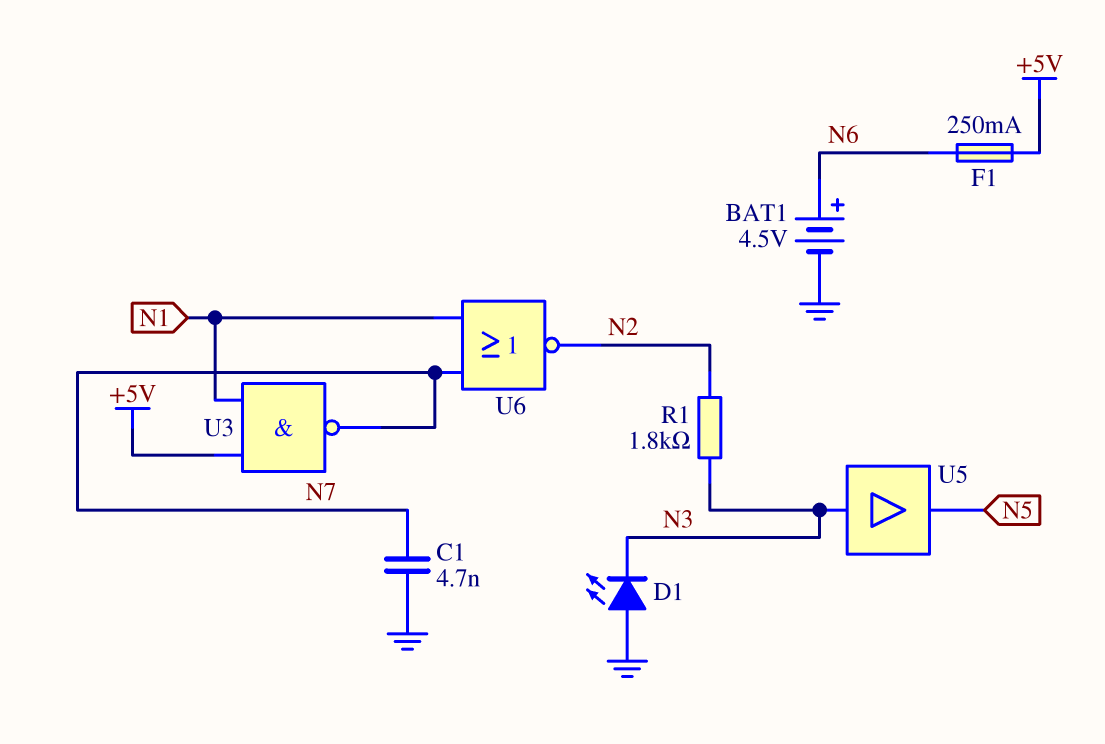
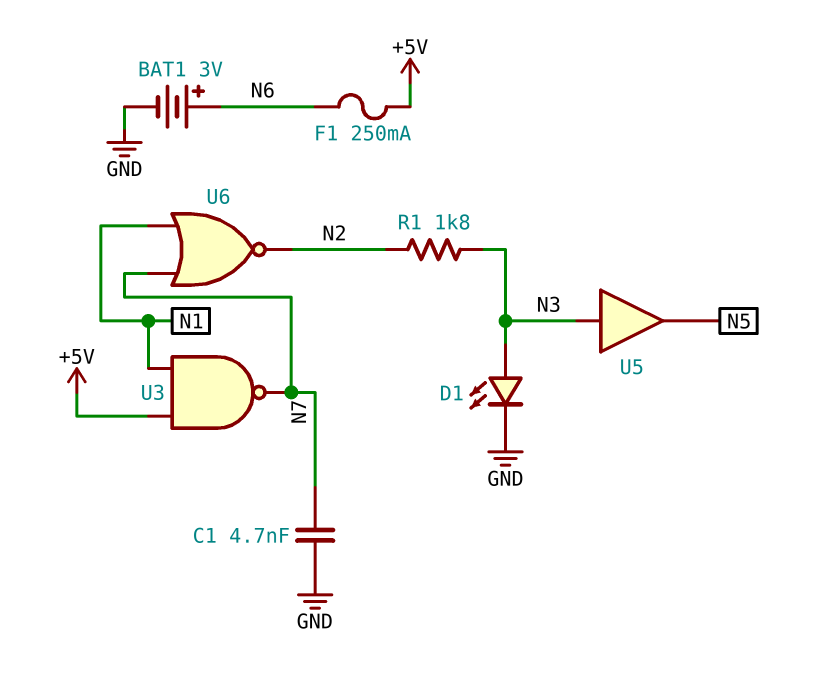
BAT1: 4.5V (plus N6, minus GND) -> 3V (plus N6, minus GND)
D1: LED (A GND, K N3) -> LED (A N3, K GND)

